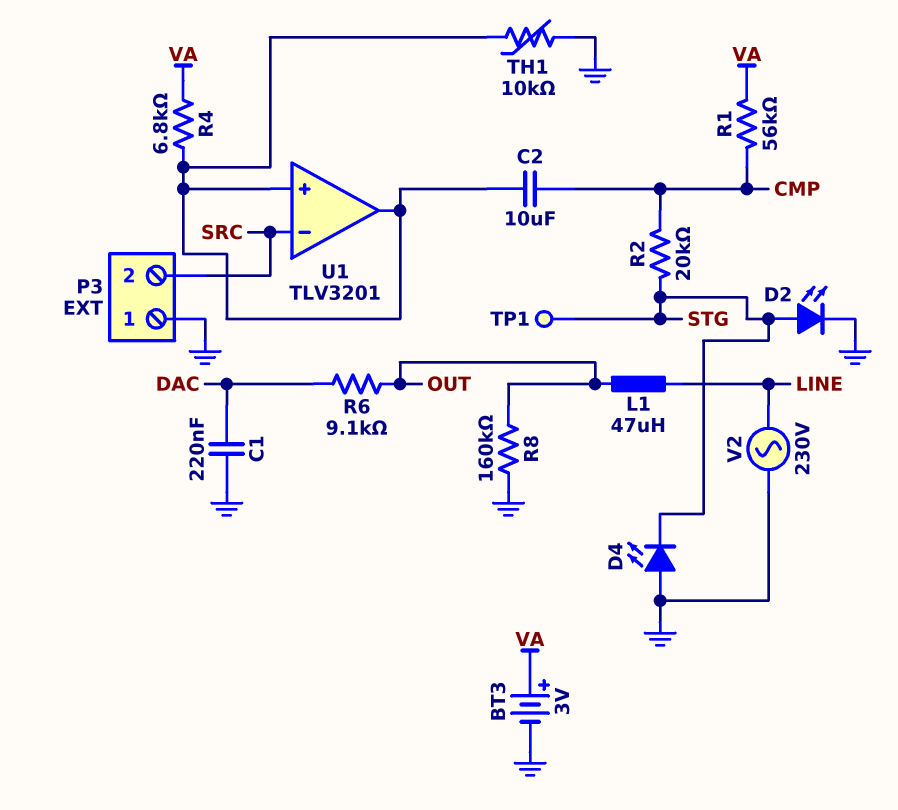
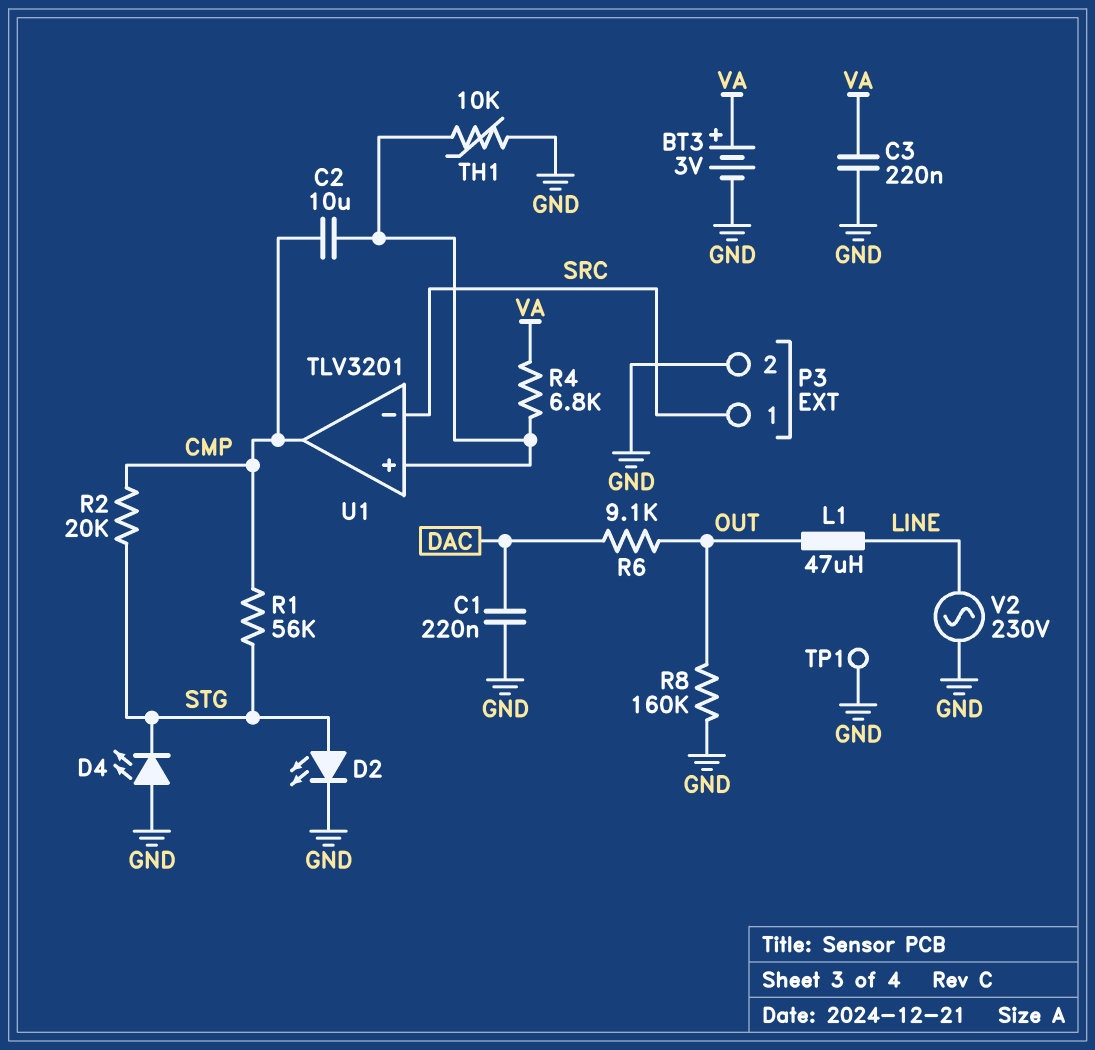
C3: none -> 220nF (GND, VA)
P3 pin 1: GND -> SRC
P3 pin 2: SRC -> GND
R1: 56k (CMP, VA) -> 56k (CMP, STG)
TP1: test point (STG) -> test point (GND)
U1 pin out: U1/in+ -> CMP

